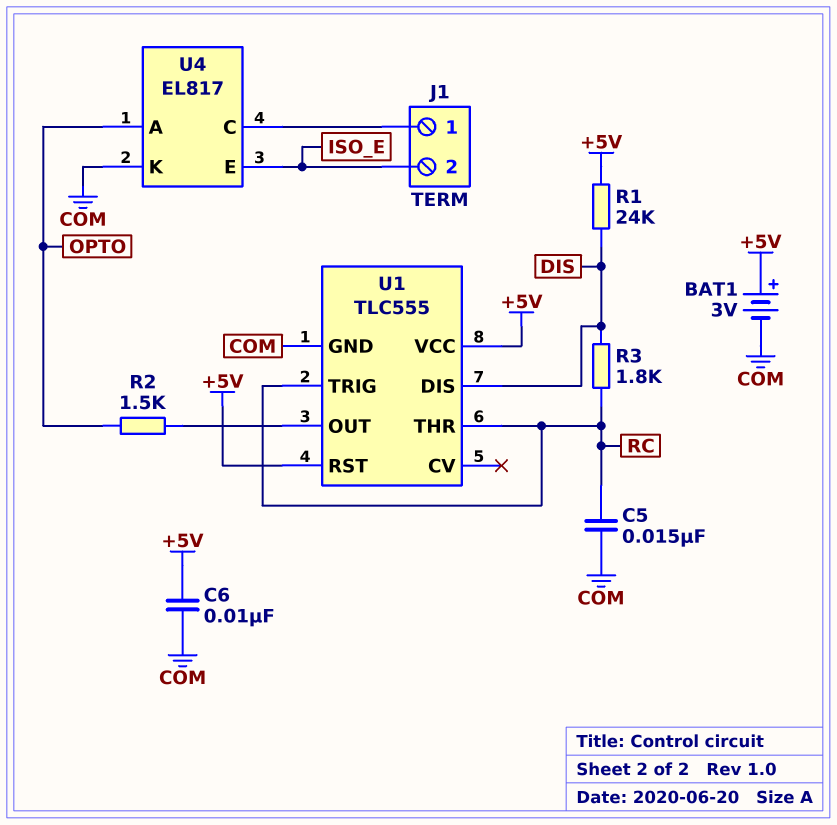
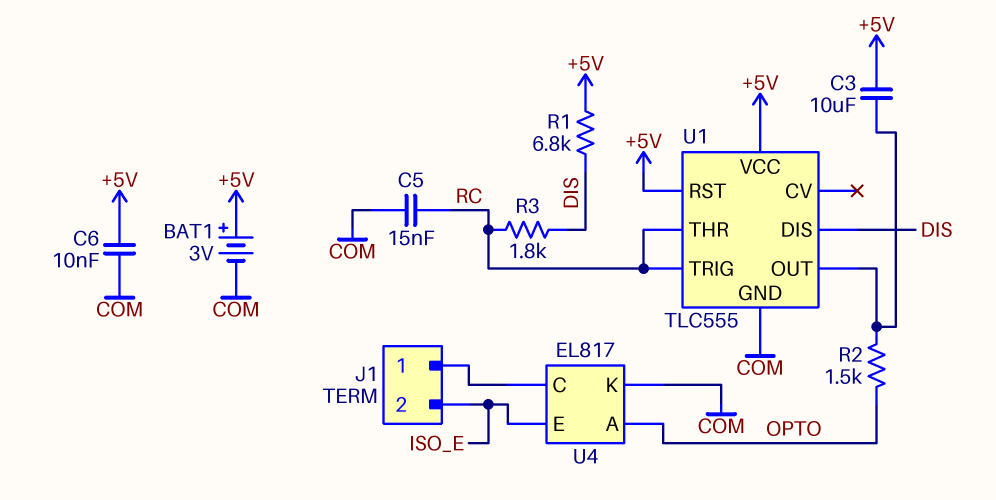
C3: none -> 10uF (+5V, U1/OUT)
R1: 24k (+5V, DIS) -> 6.8k (+5V, DIS)

